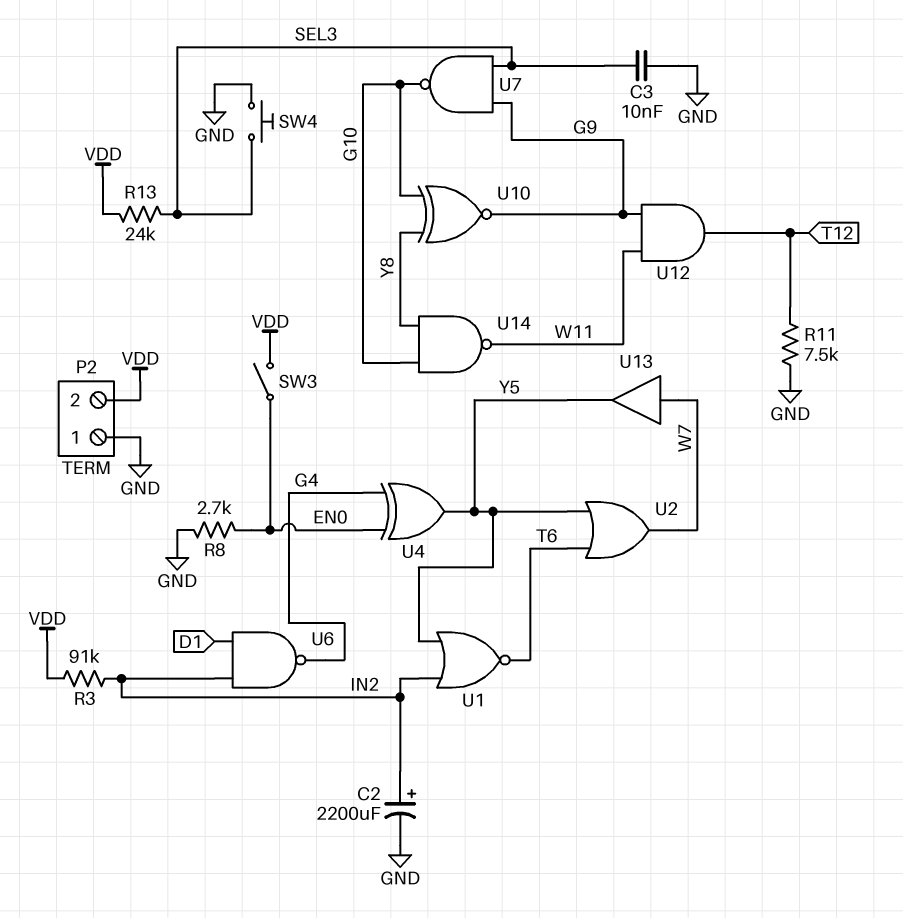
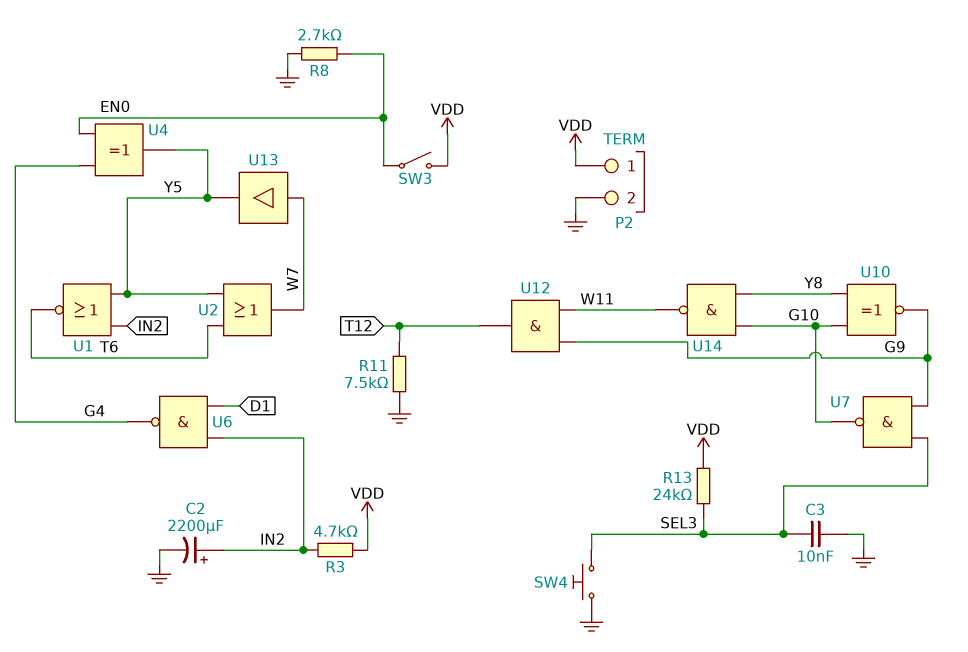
P2 pin 1: GND -> VDD
P2 pin 2: VDD -> GND
R3: 91k (IN2, VDD) -> 4.7k (IN2, VDD)

